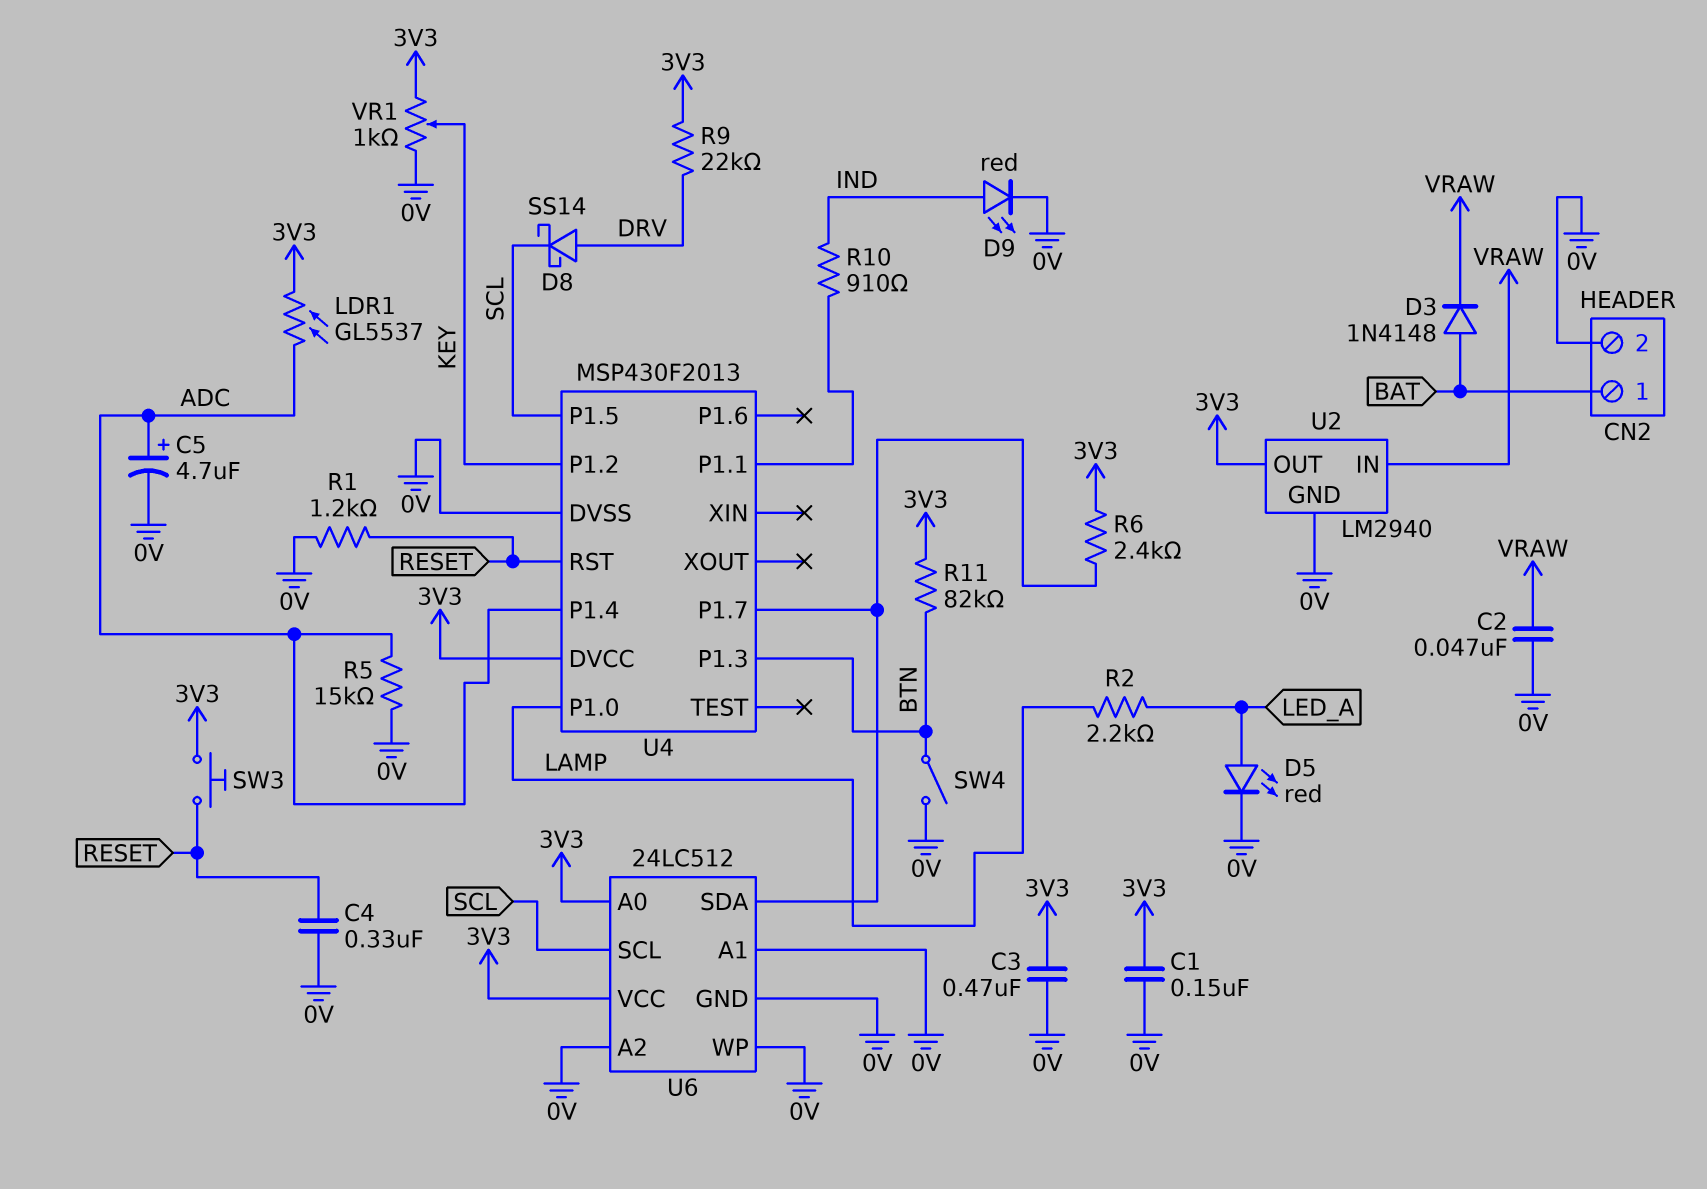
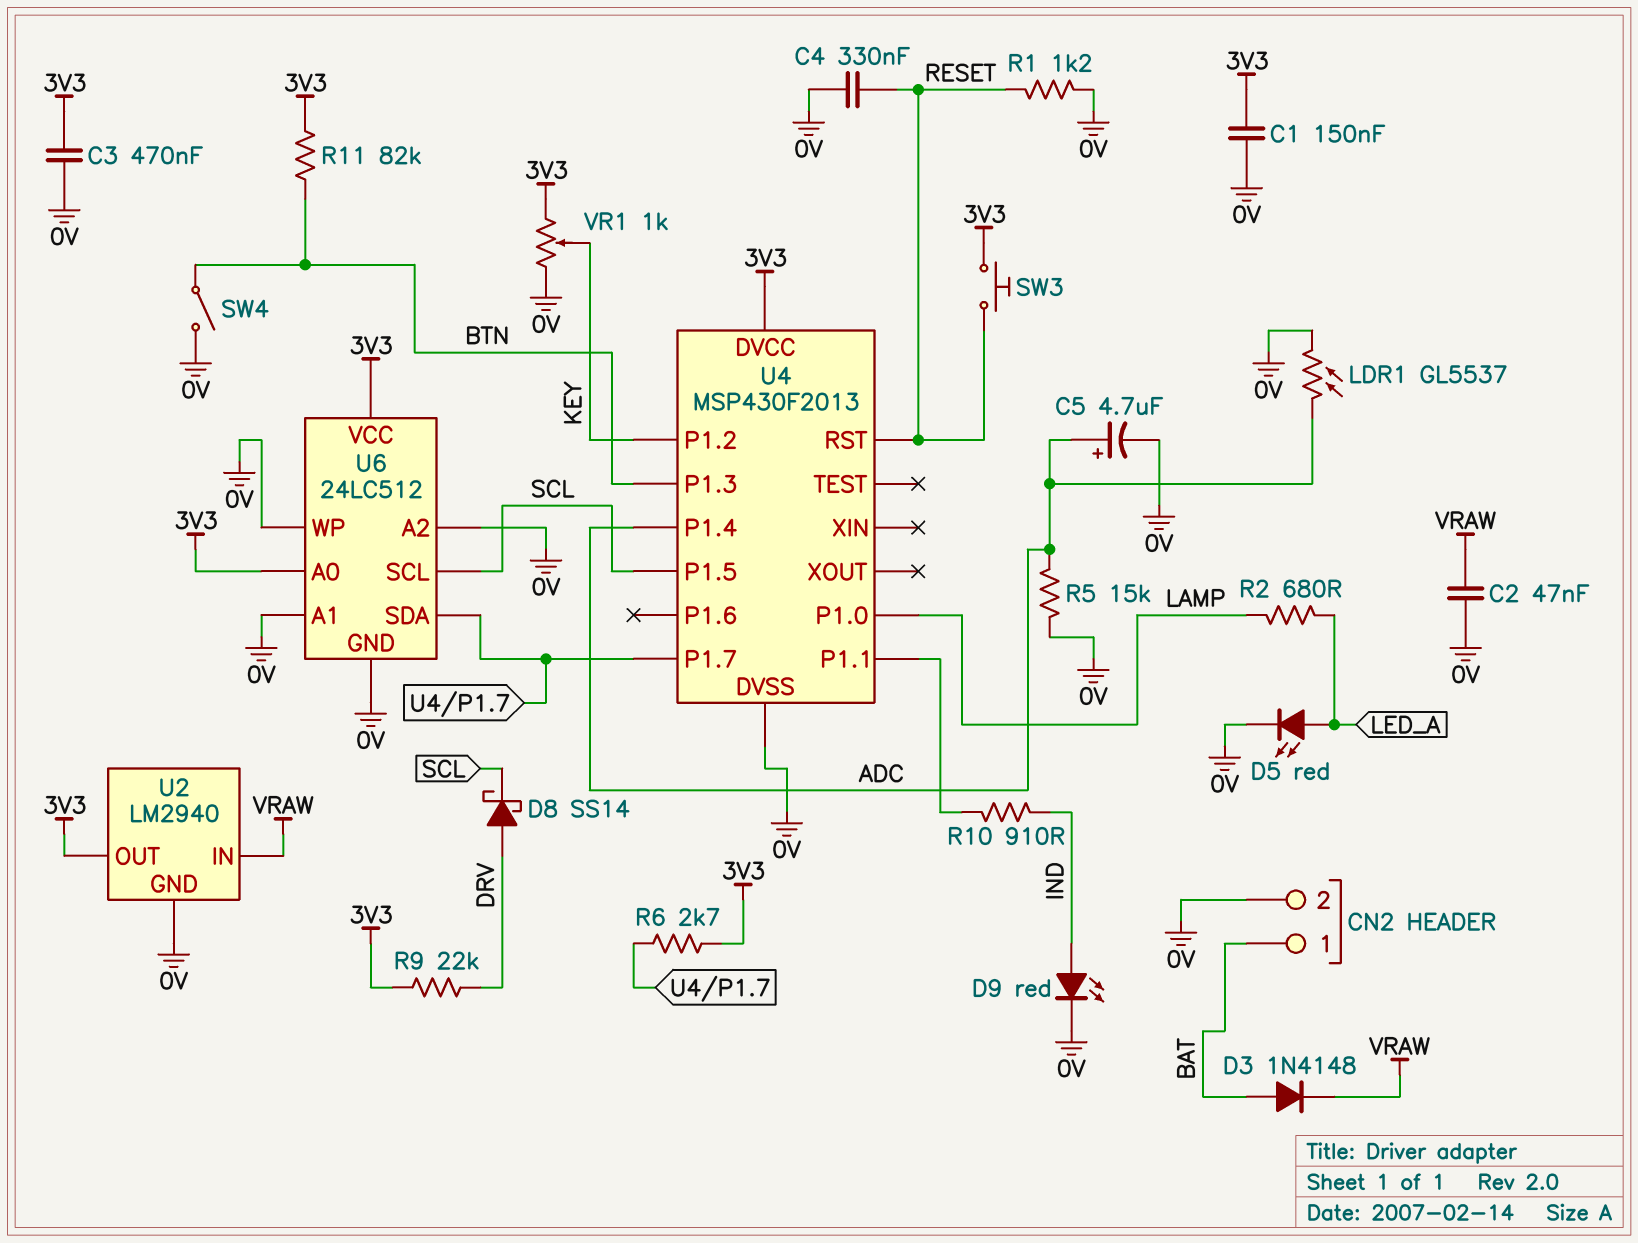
LDR1: GL5537 (3V3, ADC) -> GL5537 (0V, ADC)
R2: 2.2k (LAMP, LED_A) -> 680 (LAMP, LED_A)
R6: 2.4k (3V3, U4/P1.7) -> 2.7k (3V3, U4/P1.7)

